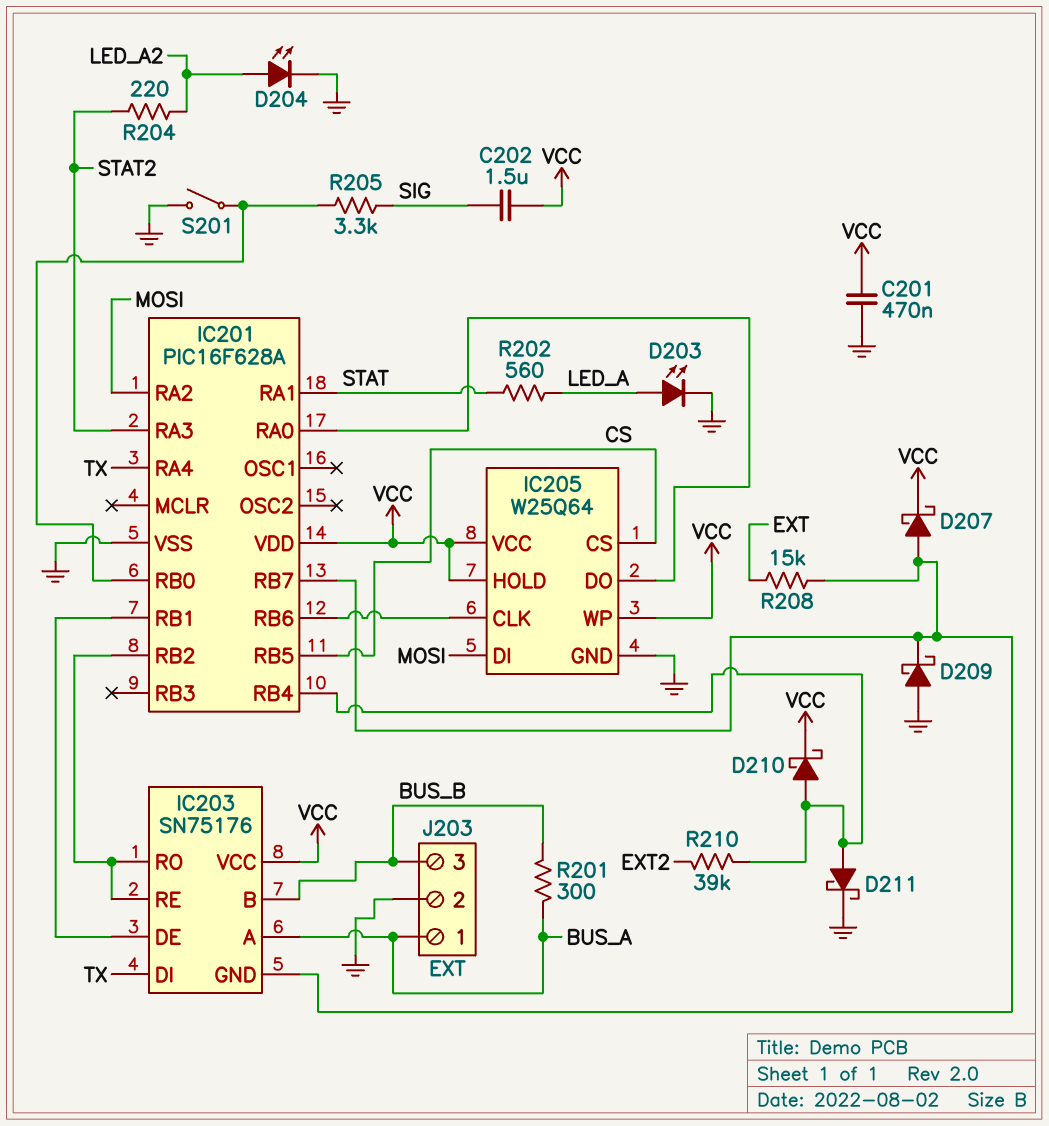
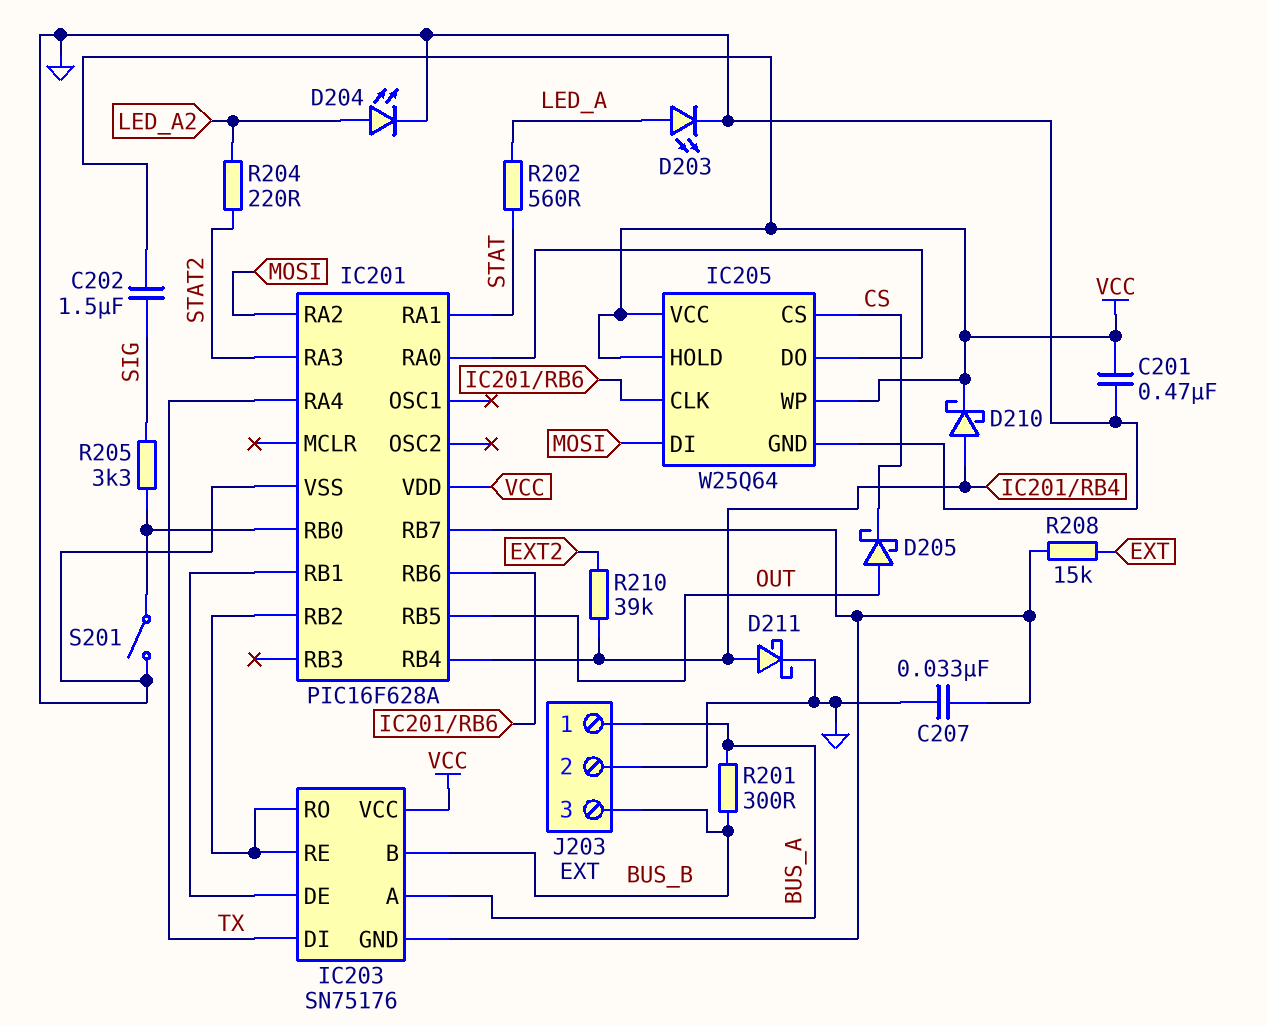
C207: none -> 33nF (GND, IC201/RB7)
D205: none -> schottky (A OUT, K CS)
D207: schottky (A IC201/RB7, K VCC) -> none
D209: schottky (A GND, K IC201/RB7) -> none
IC201 pin RB5: CS -> OUT

